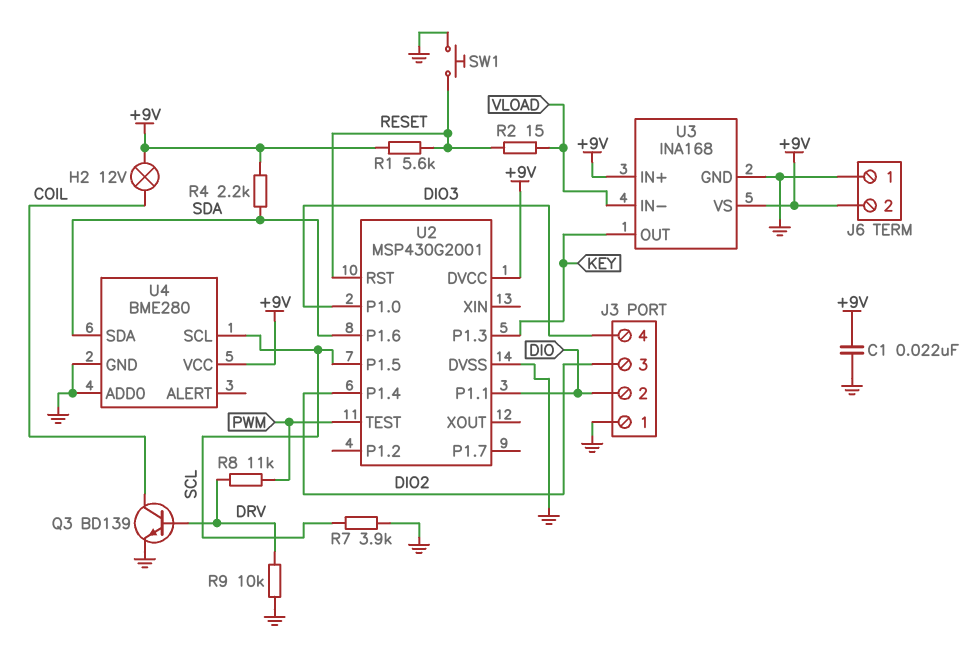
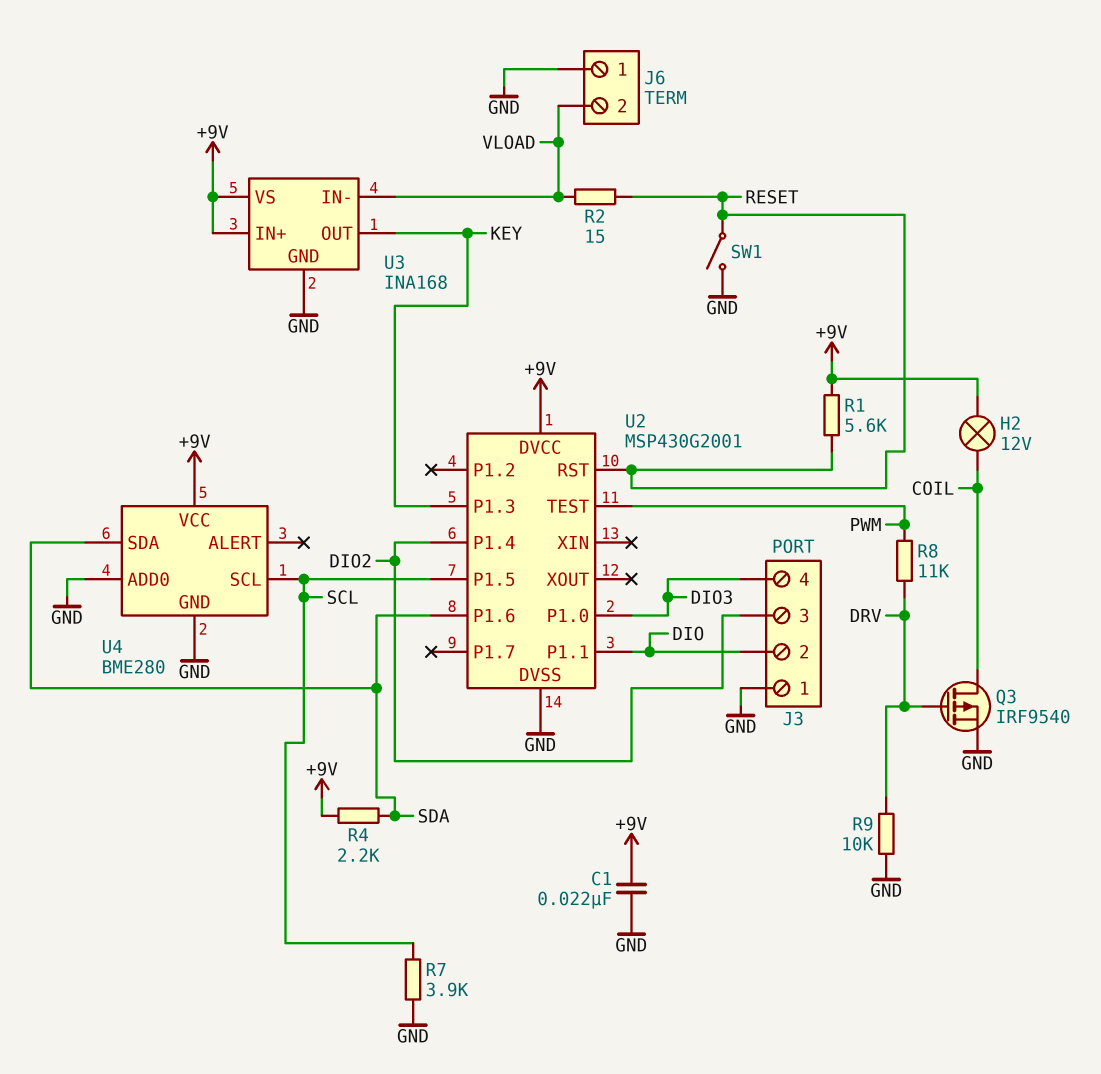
J6 pin 2: +9V -> VLOAD
Q3: NPN BD139 (B DRV, C COIL, E GND) -> PMOS IRF9540 (G DRV, D COIL, S GND)
SW1: button (GND, RESET) -> switch (GND, RESET)

